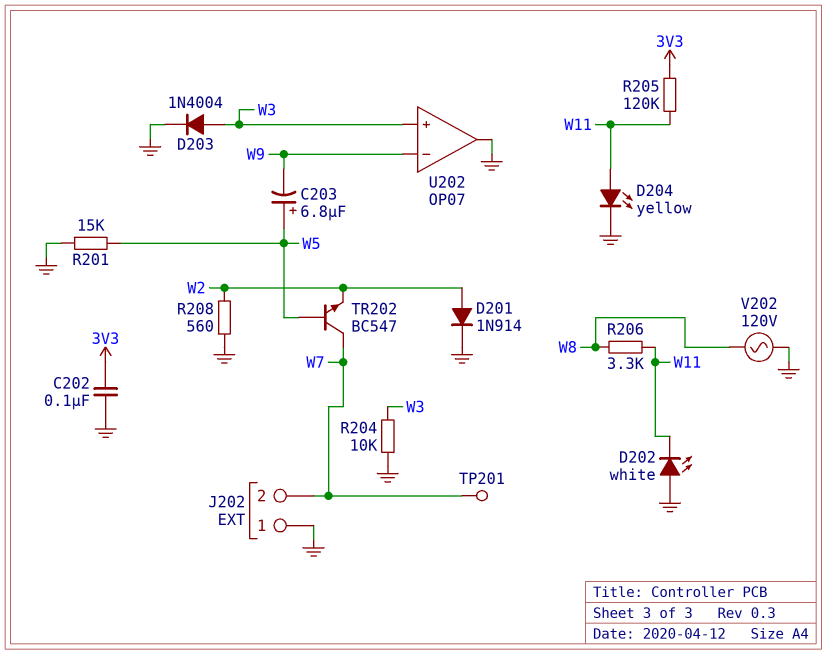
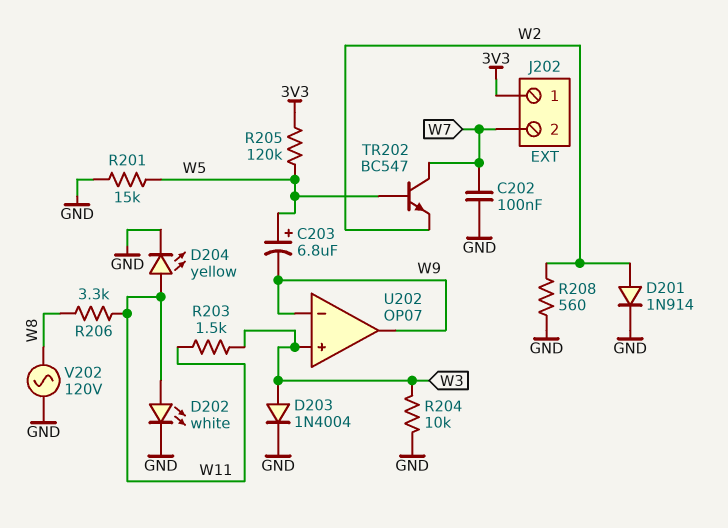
C202: 100nF (3V3, GND) -> 100nF (GND, W7)
D202: LED white (A GND, K W11) -> LED white (A W11, K GND)
J202 pin 1: GND -> 3V3
R203: none -> 1.5k (W3, W11)
R205: 120k (3V3, W11) -> 120k (3V3, W5)
TP201: test point (W7) -> none
U202 pin out: GND -> W9

